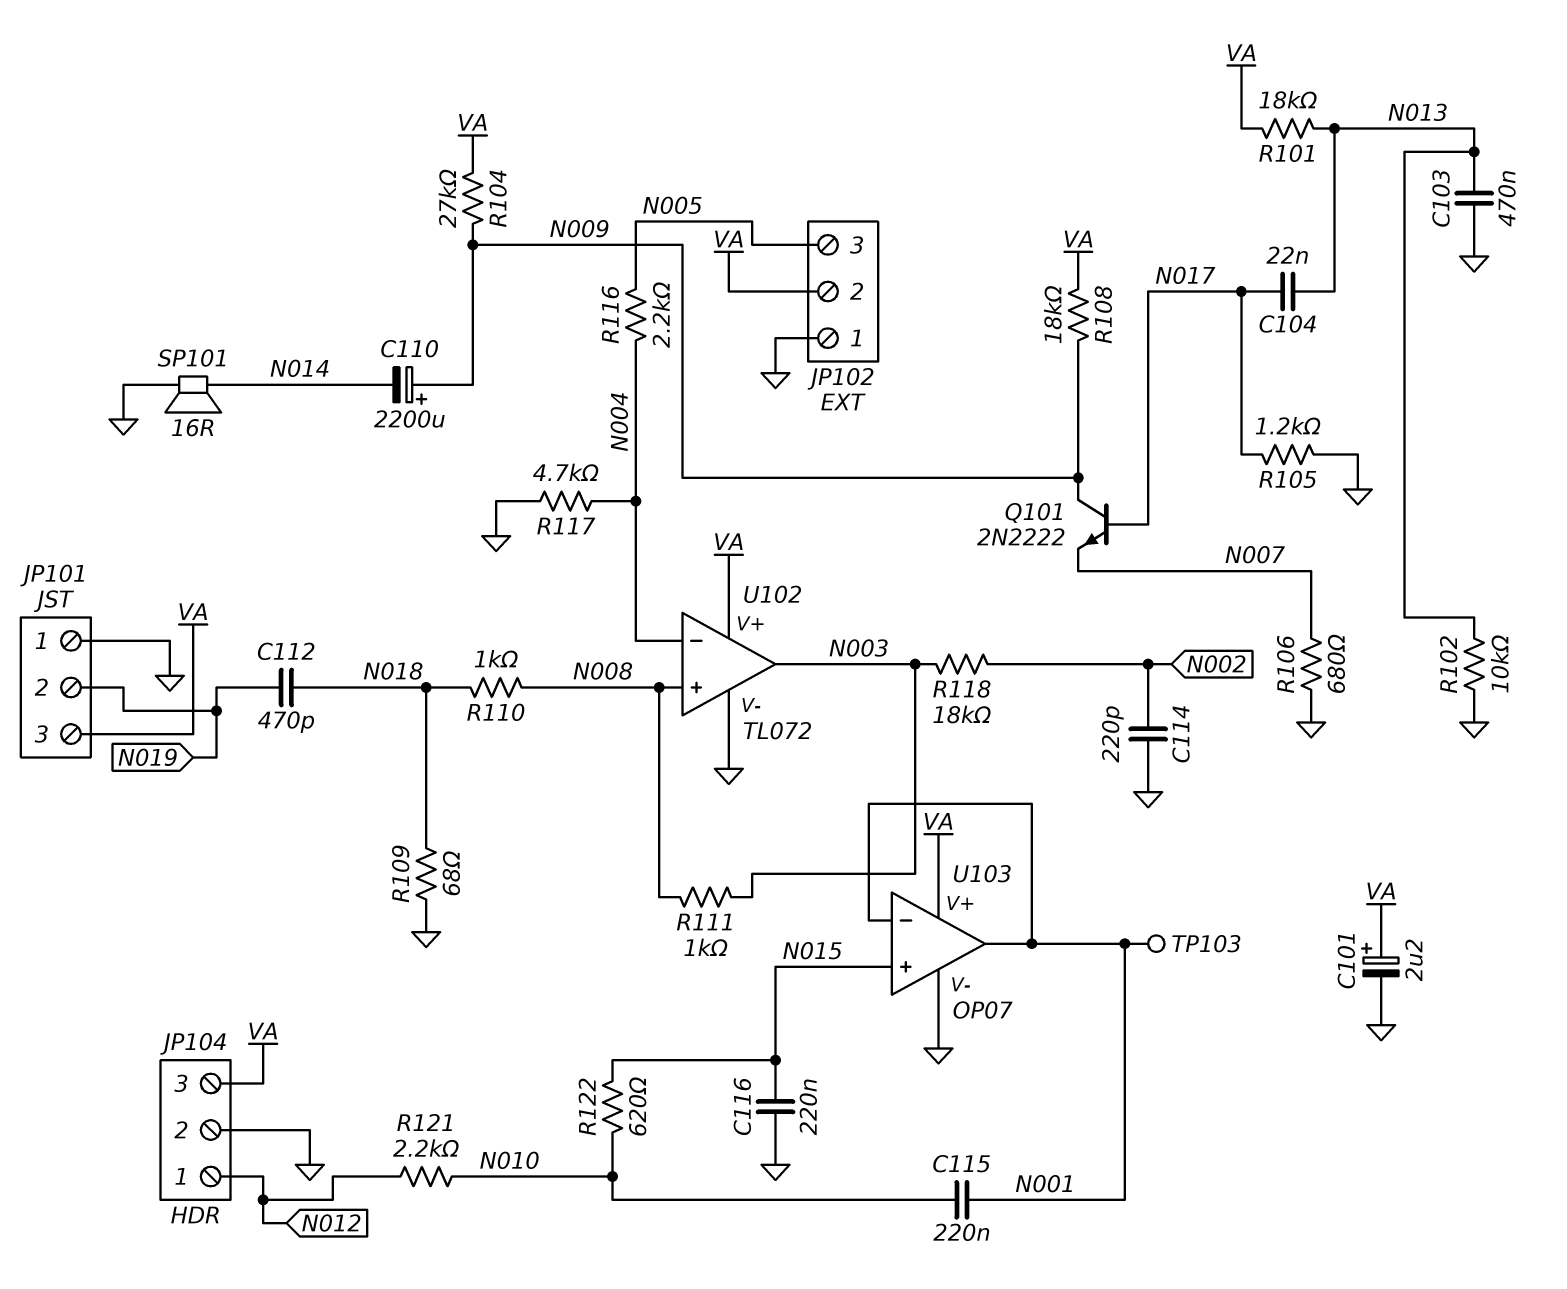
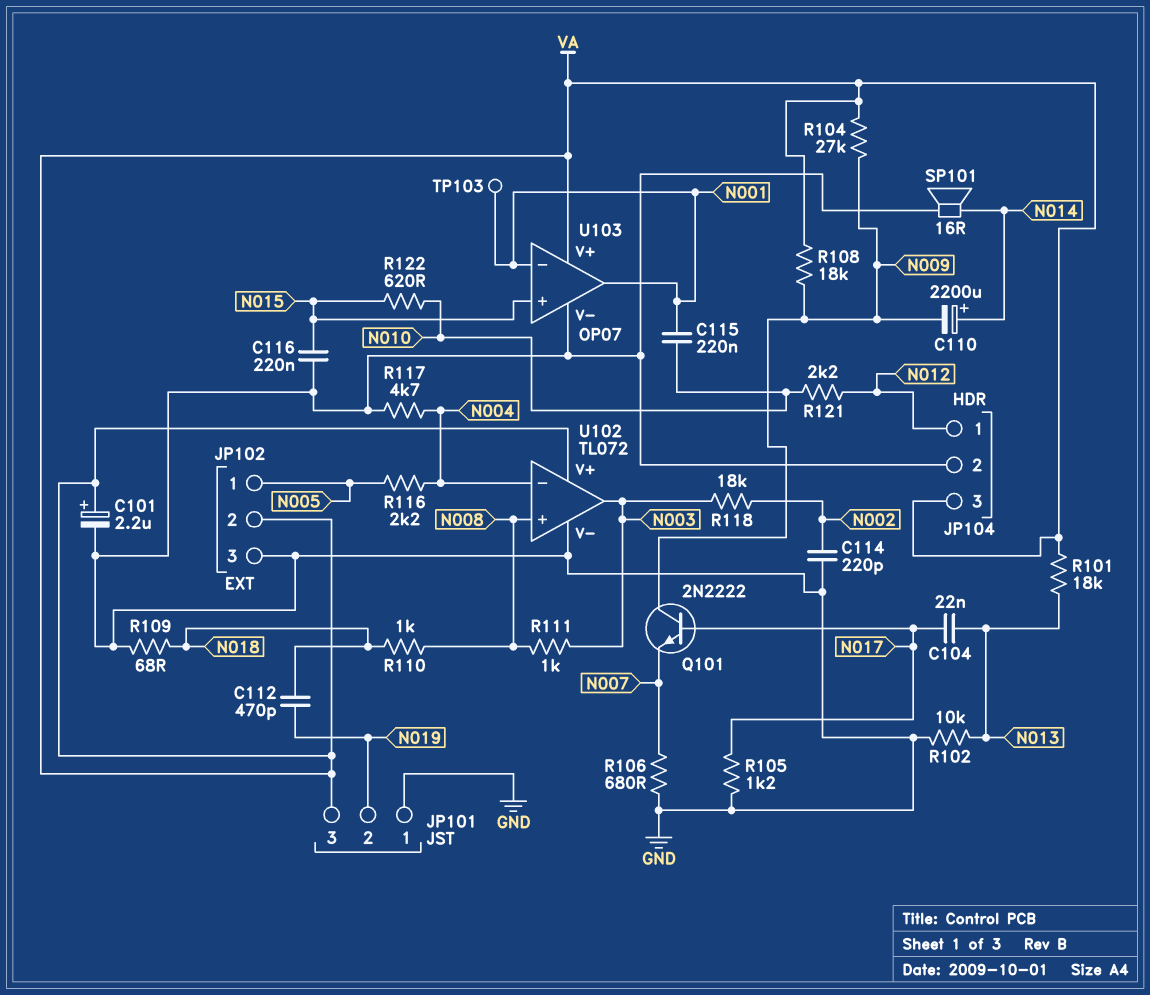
C103: 470nF (GND, N013) -> none
C110: 2200uF (plus N009, minus N014) -> 2200uF (plus N014, minus N009)
JP102 pin 1: GND -> N005
JP102 pin 3: N005 -> GND

